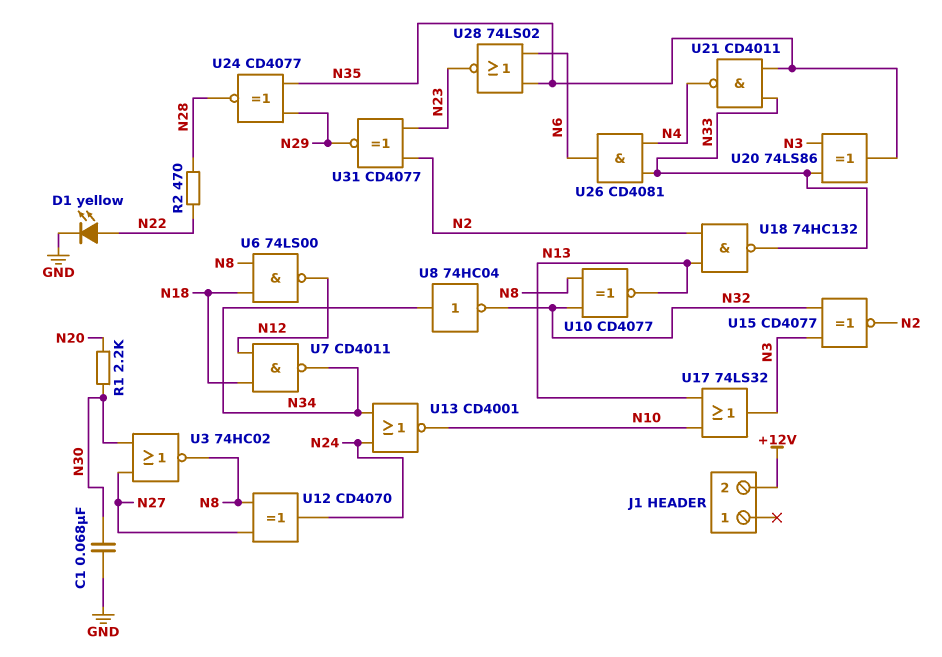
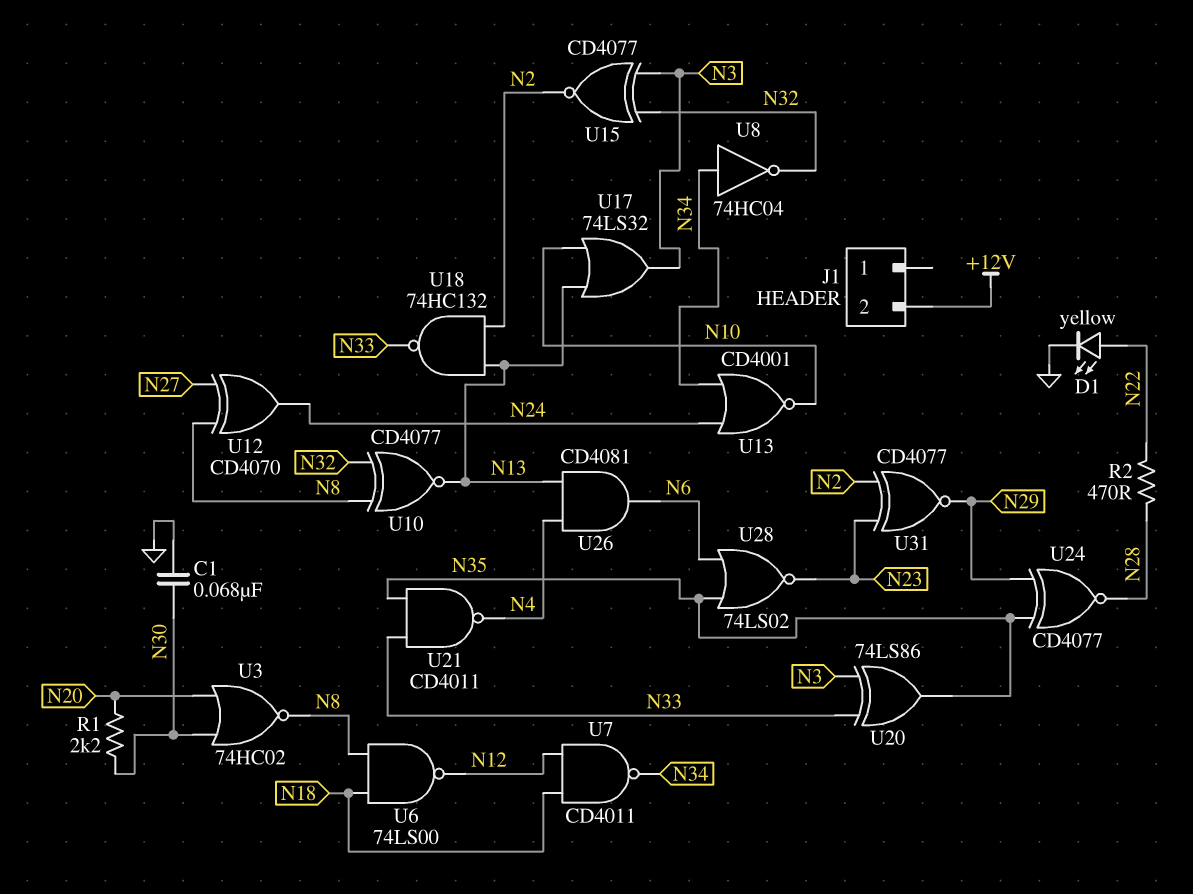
U3: NOR 74HC02 (in N27, in N30, out N8) -> NOR 74HC02 (in N20, in N30, out N8)
U26: AND CD4081 (in N4, in N33, out N6) -> AND CD4081 (in N4, in N13, out N6)

